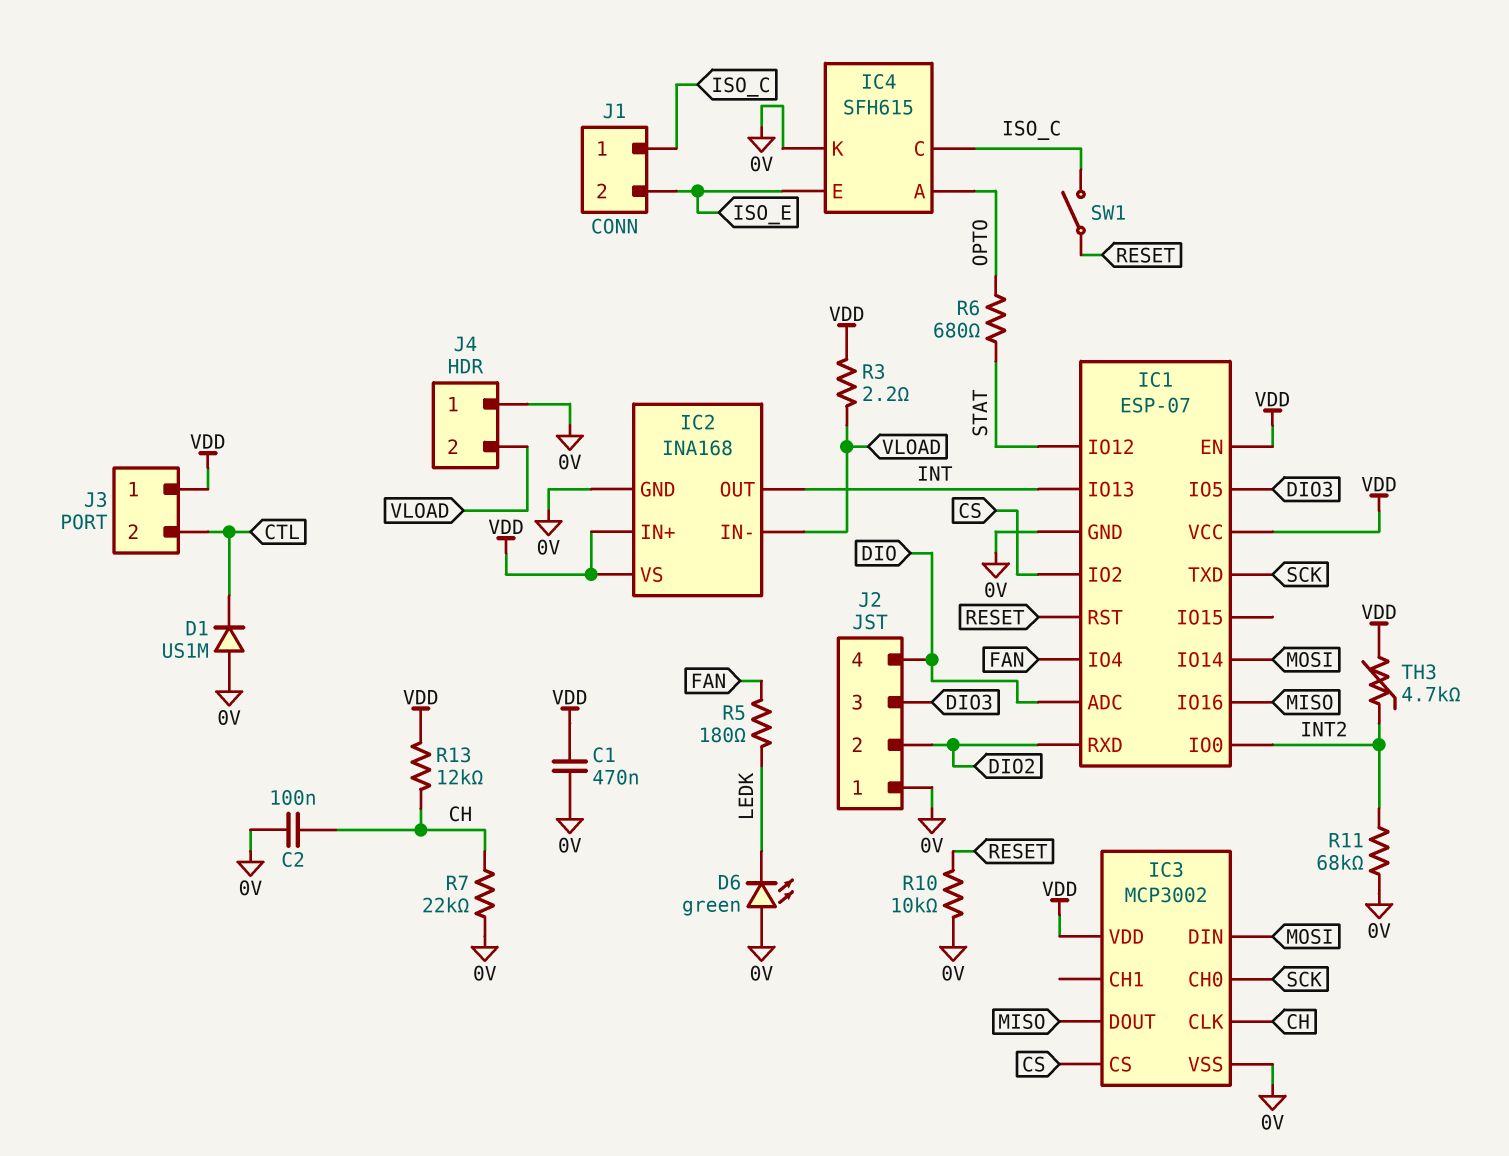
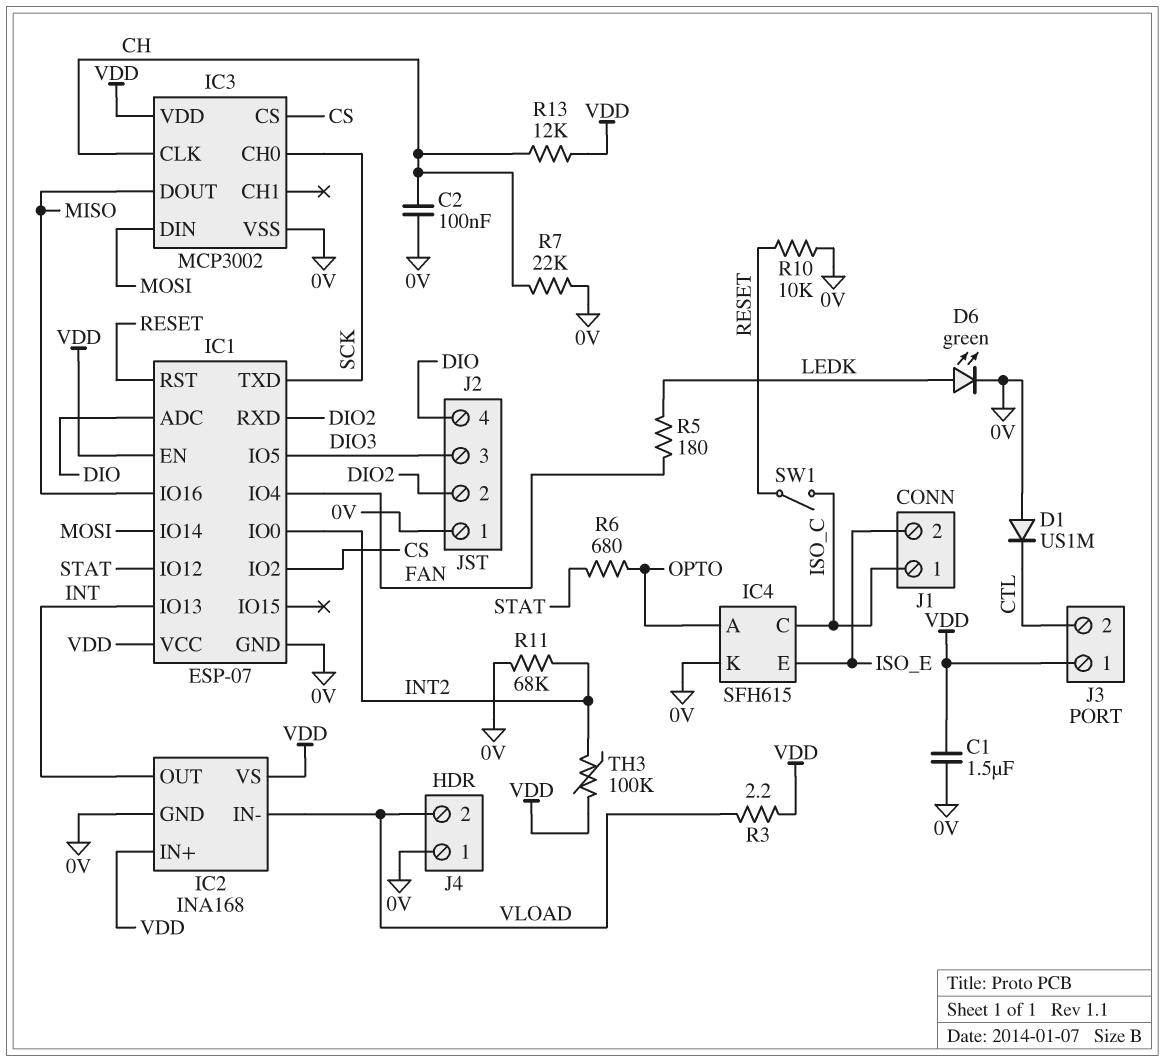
C1: 470nF (0V, VDD) -> 1.5uF (0V, VDD)
D6: LED green (A 0V, K LEDK) -> LED green (A LEDK, K 0V)
TH3: 4.7k (INT2, VDD) -> 100k (INT2, VDD)

